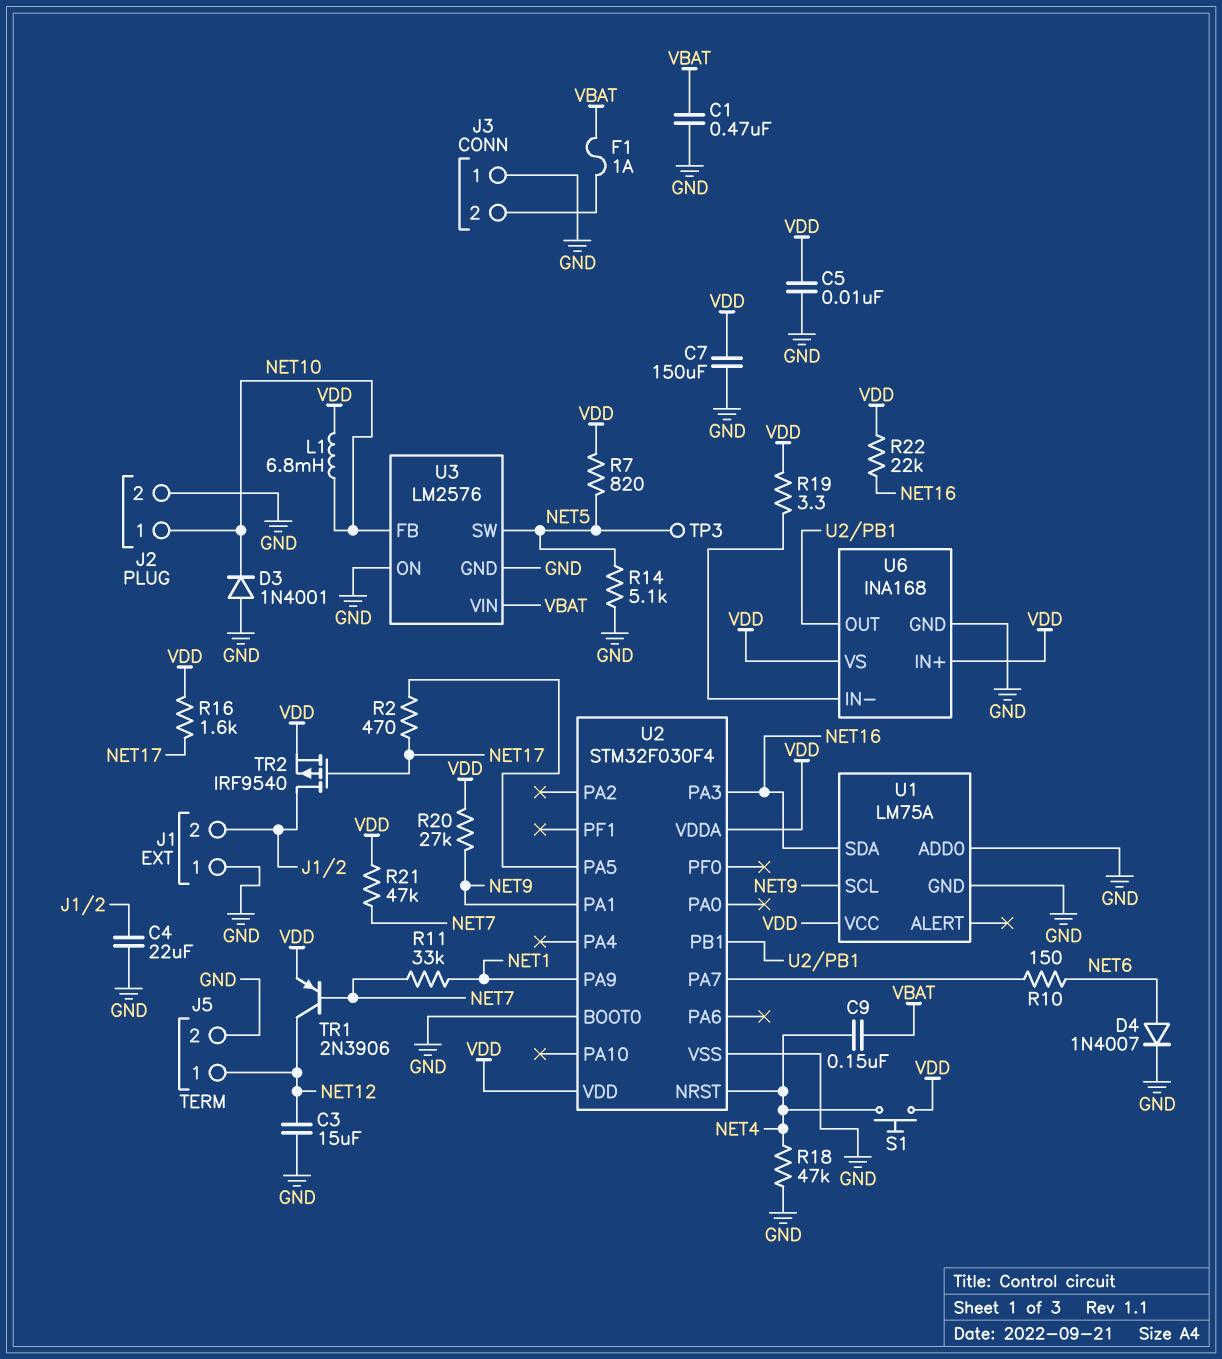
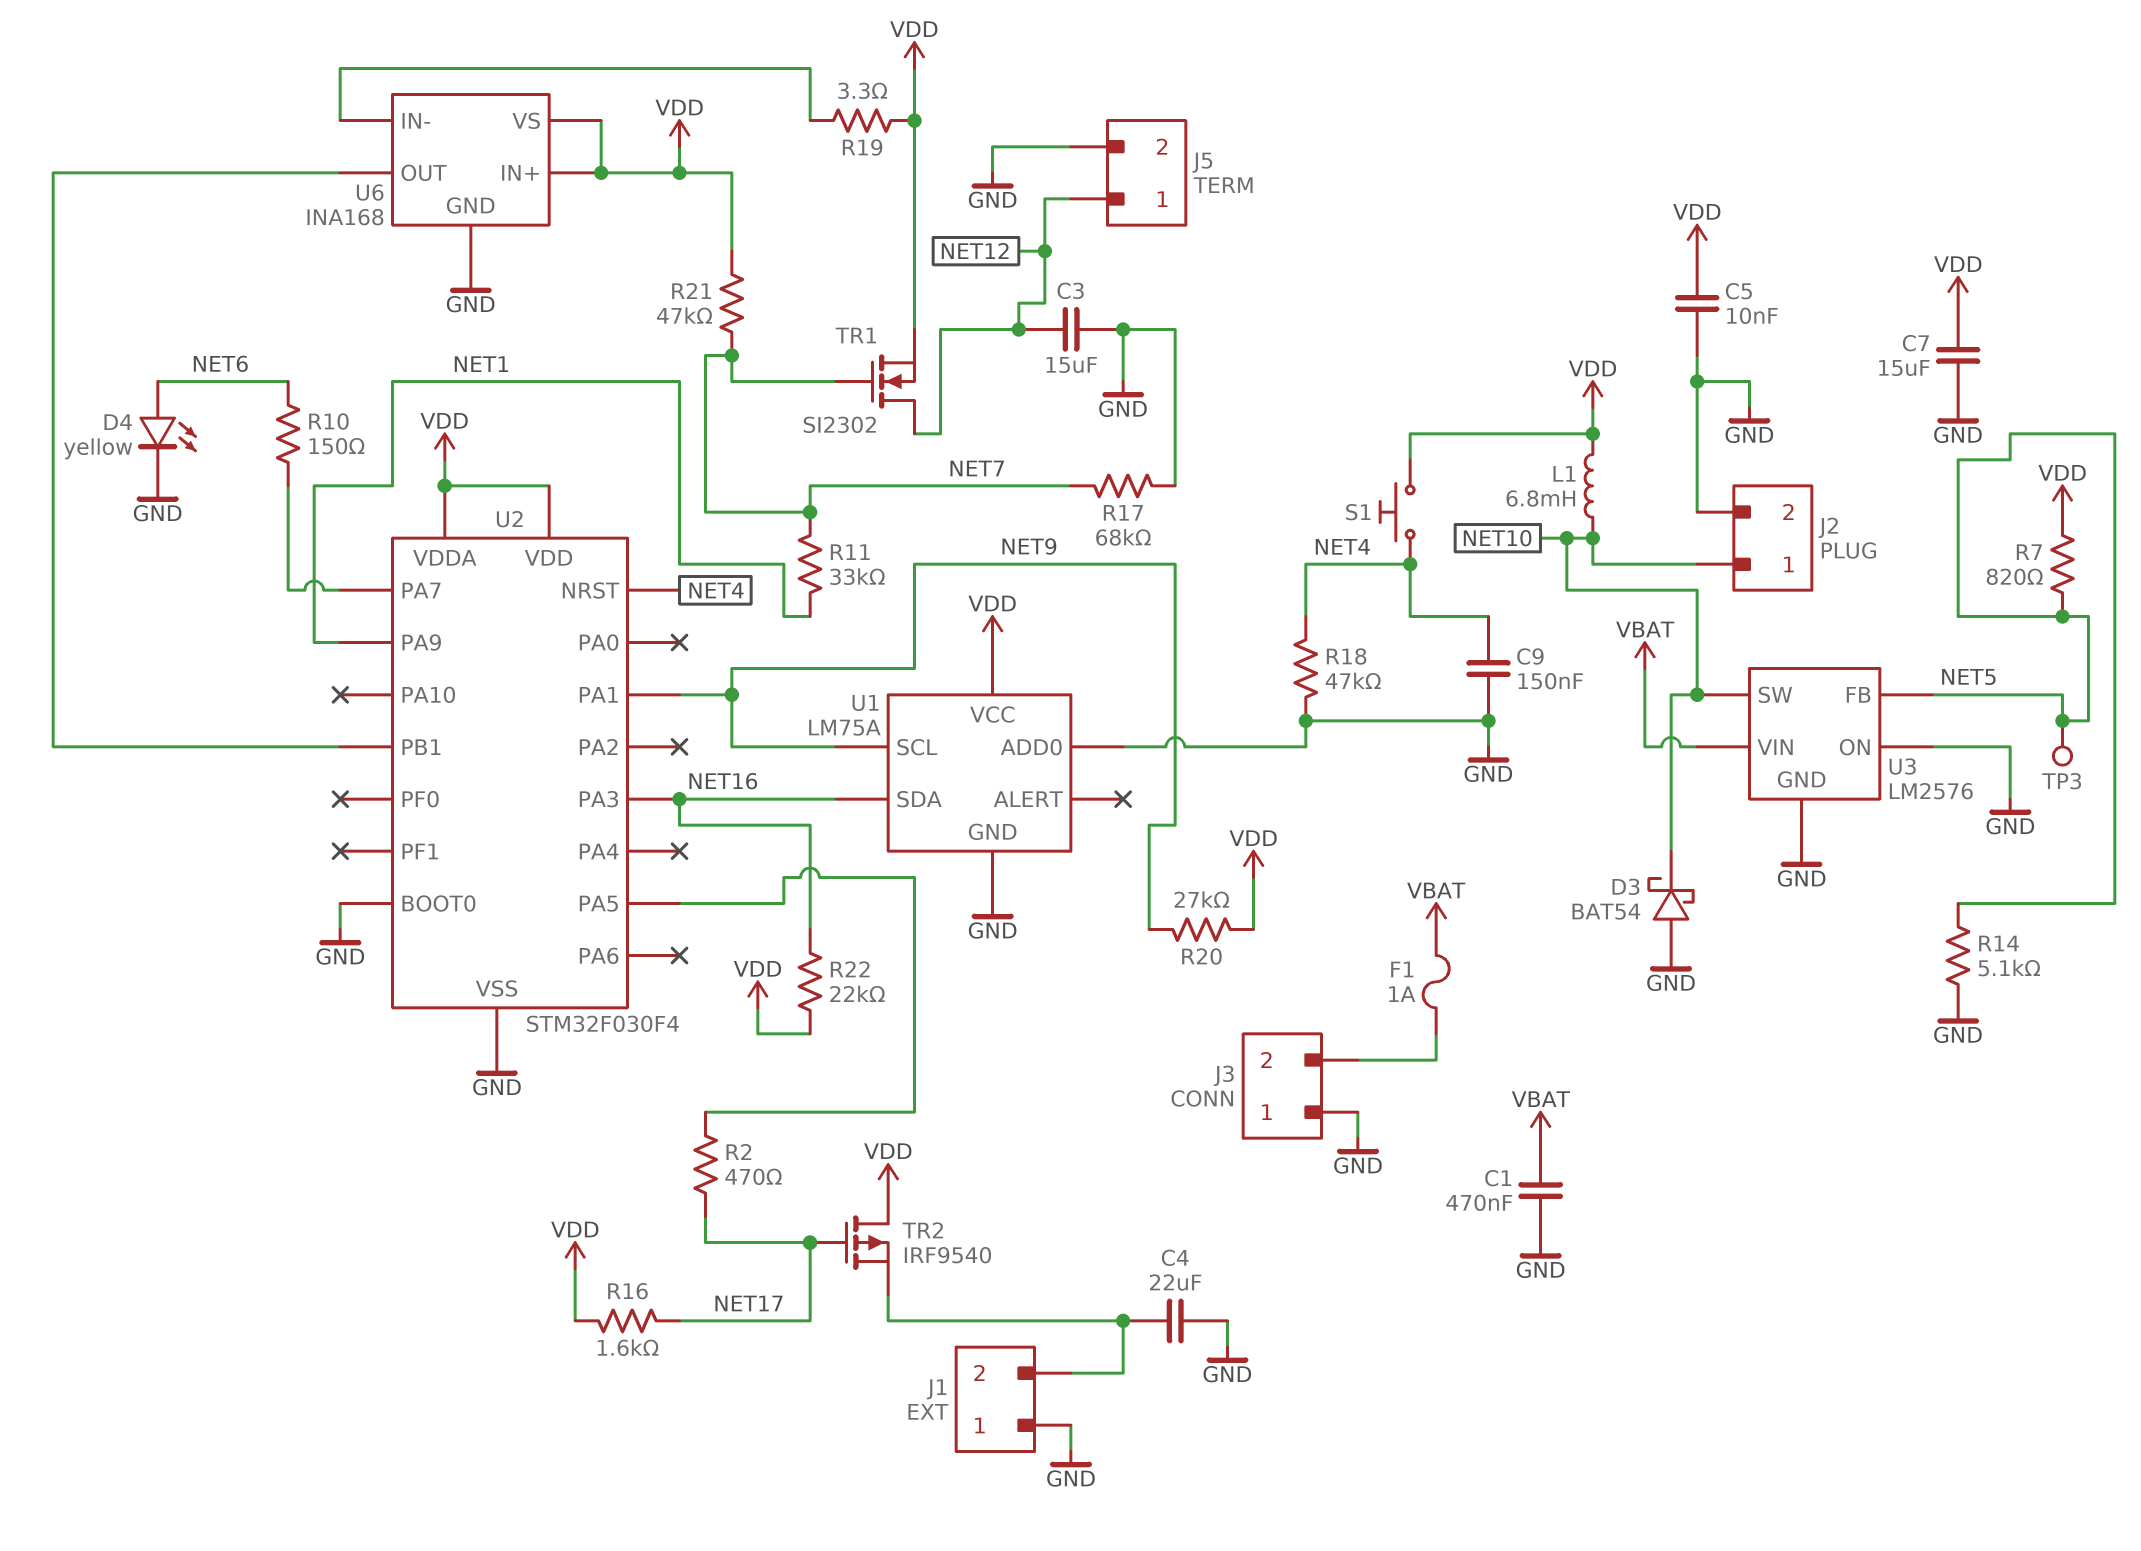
C7: 150uF (GND, VDD) -> 15uF (GND, VDD)
C9: 150nF (NET4, VBAT) -> 150nF (GND, NET4)
D3: diode 1N4001 (A GND, K NET10) -> schottky BAT54 (A GND, K NET10)
D4: diode 1N4007 (A NET6, K GND) -> LED yellow (A NET6, K GND)
R17: none -> 68k (GND, NET7)
TR1: PNP 2N3906 (B NET7, C NET12, E VDD) -> NMOS SI2302 (G NET7, D NET12, S VDD)
TR2: PMOS IRF9540 (G NET17, D J1/2, S VDD) -> PMOS IRF9540 (G NET17, D VDD, S J1/2)
U3 pin FB: NET10 -> NET5
U3 pin SW: NET5 -> NET10

